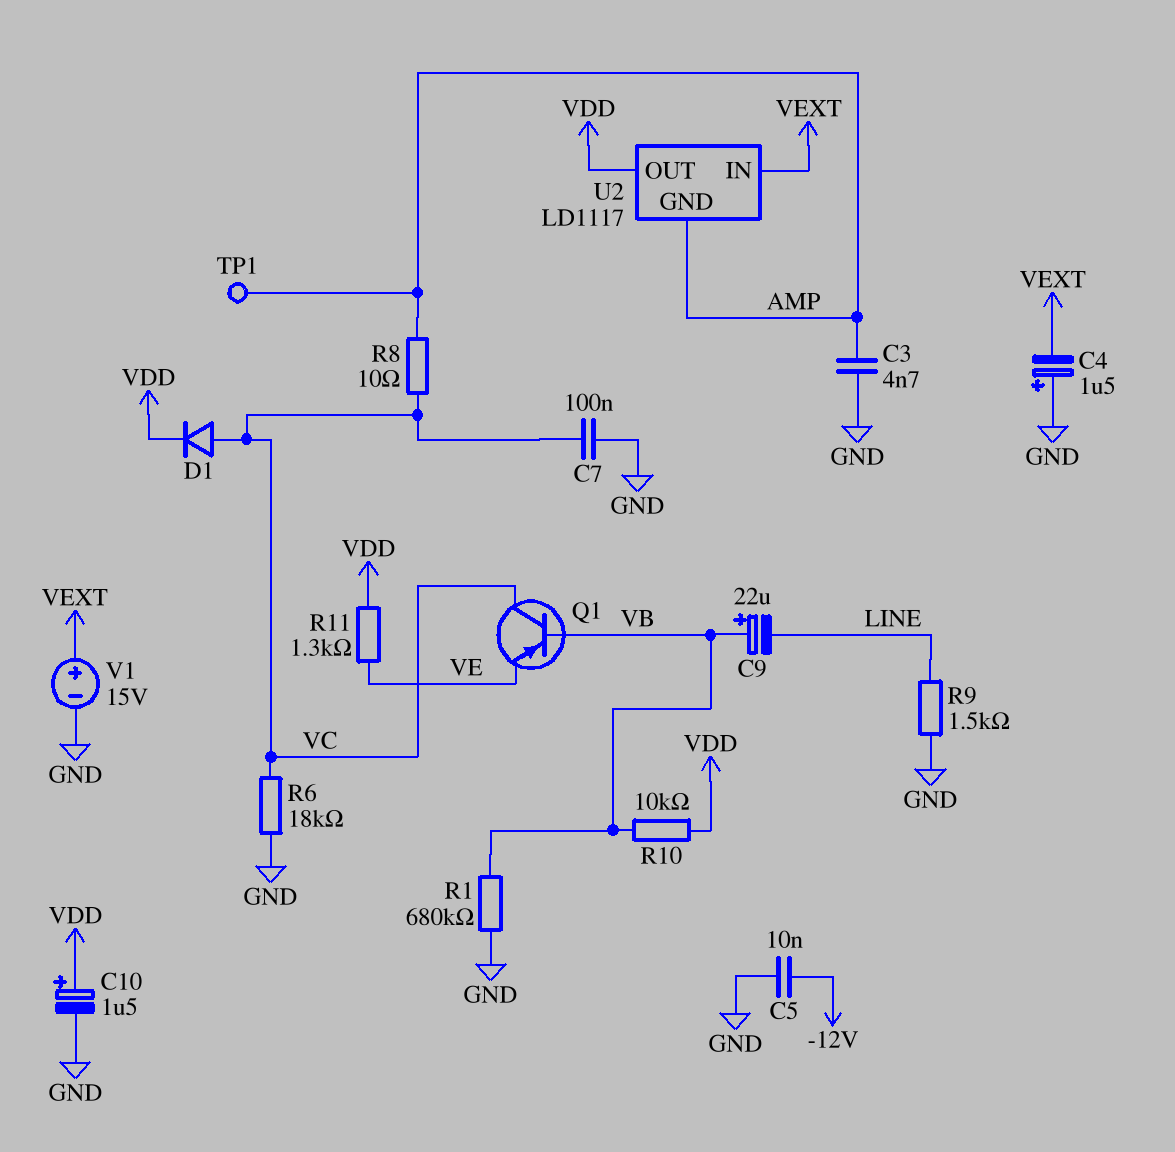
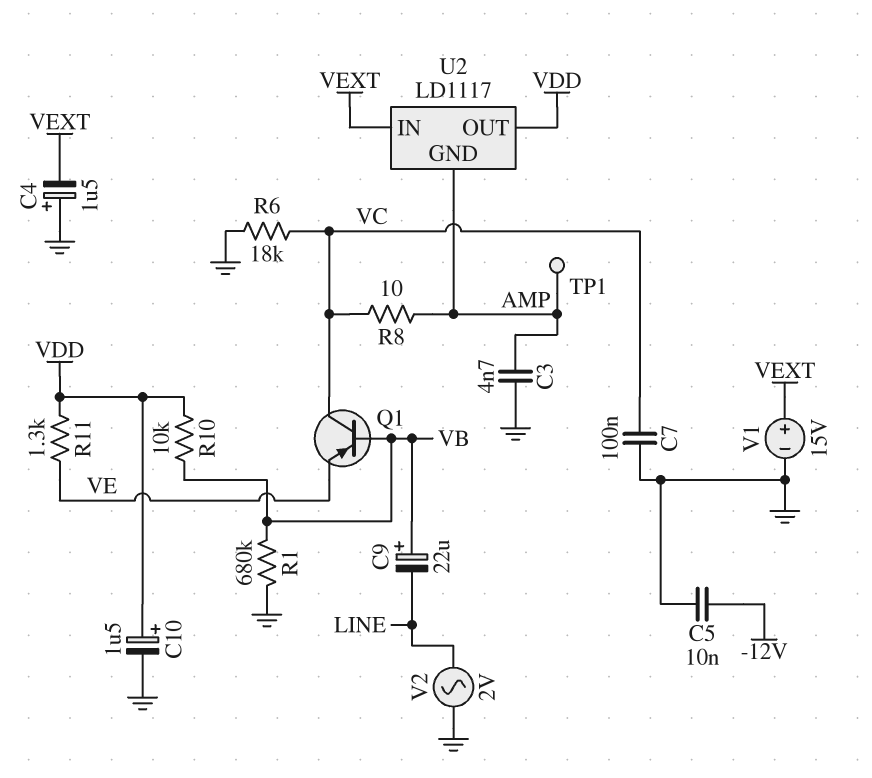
D1: diode (A VC, K VDD) -> none
R9: 1.5k (GND, LINE) -> none
V2: none -> AC 2V (GND, LINE)

